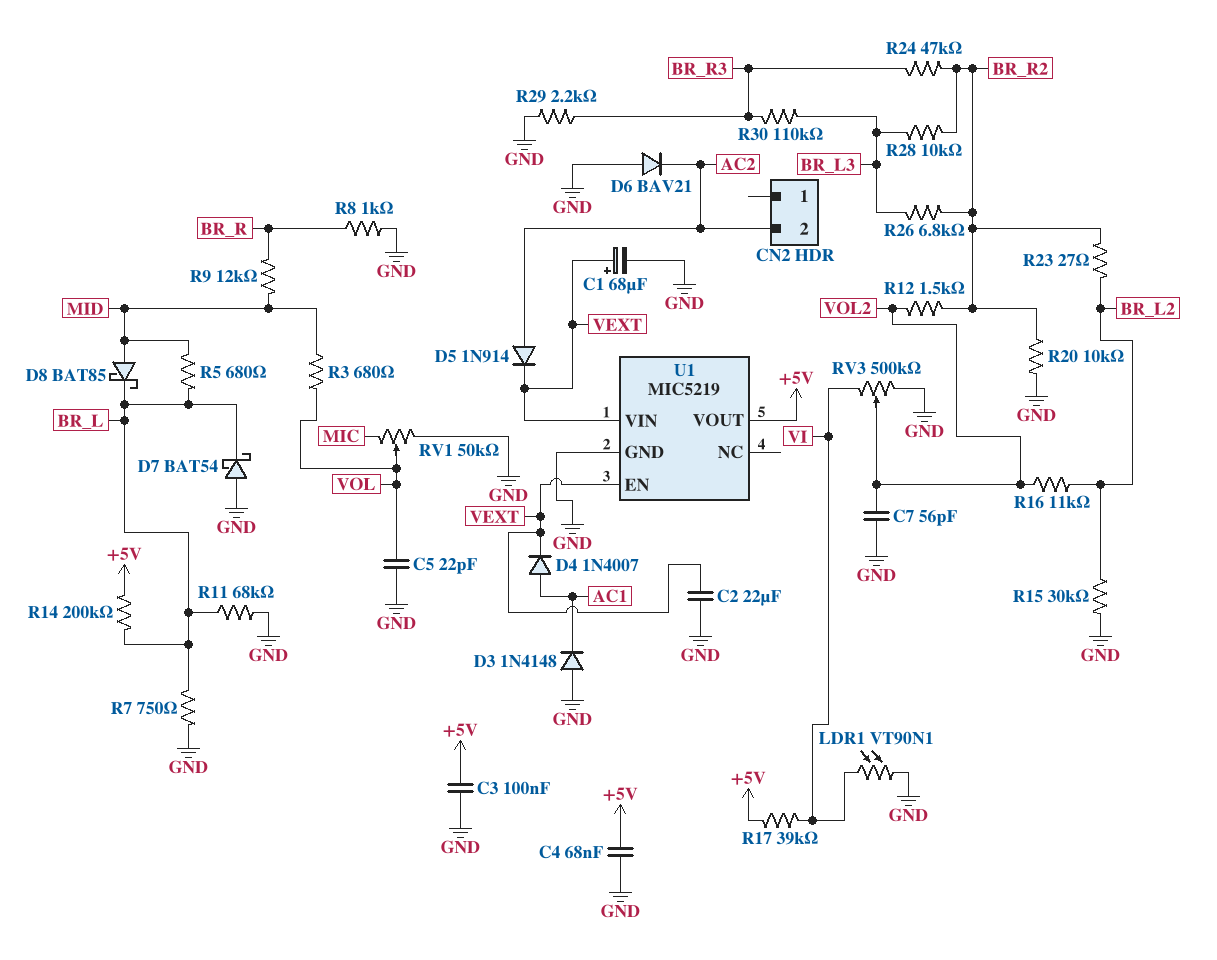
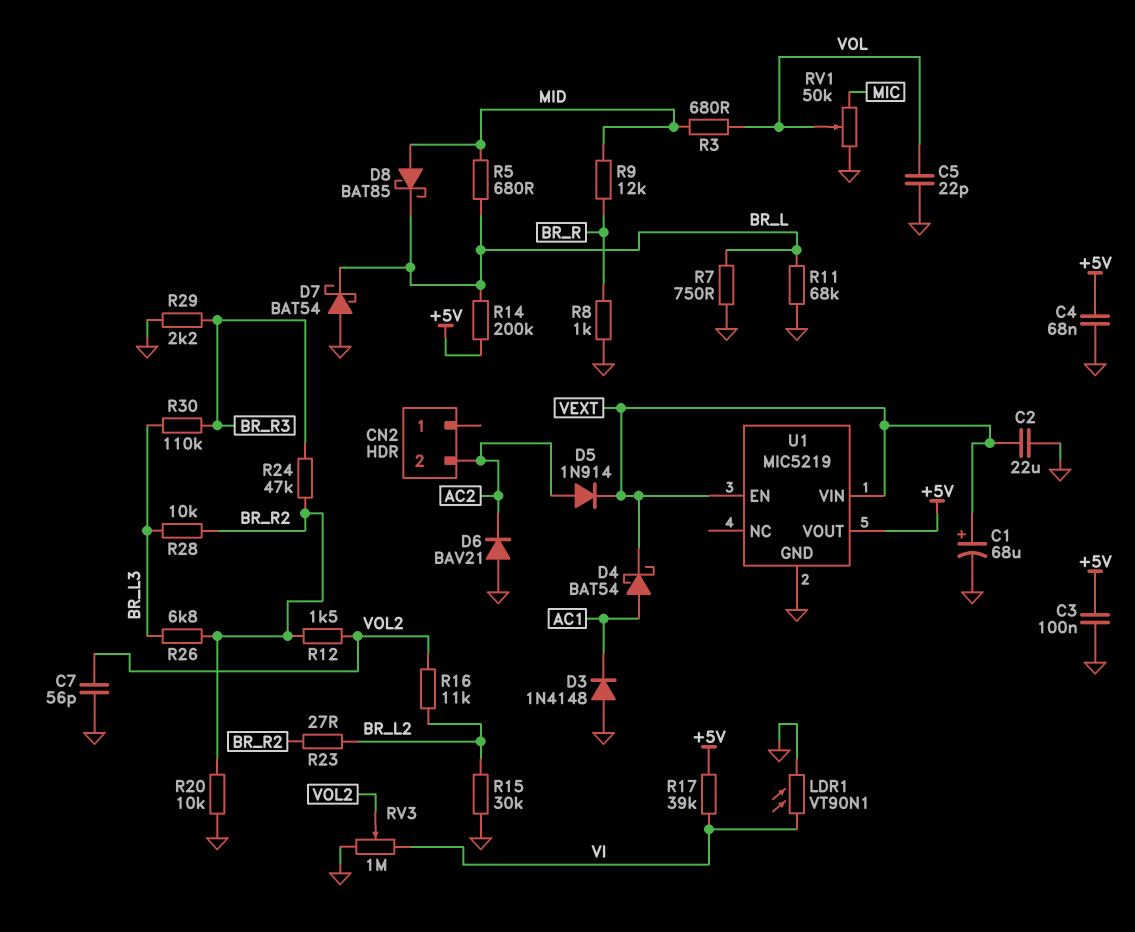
D4: diode 1N4007 (A AC1, K VEXT) -> schottky BAT54 (A AC1, K VEXT)
RV3: 500k (GND, VI, wiper VOL2) -> 1M (GND, VI, wiper VOL2)

